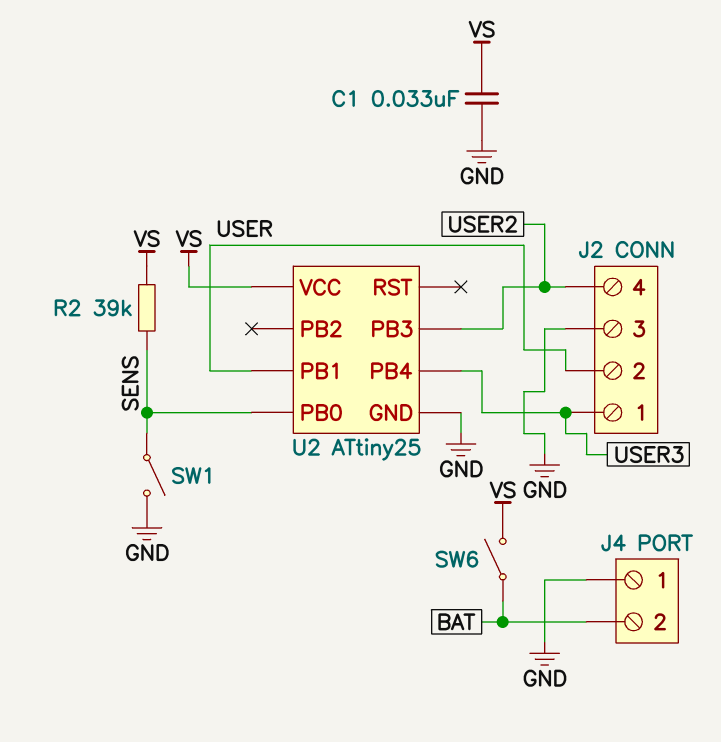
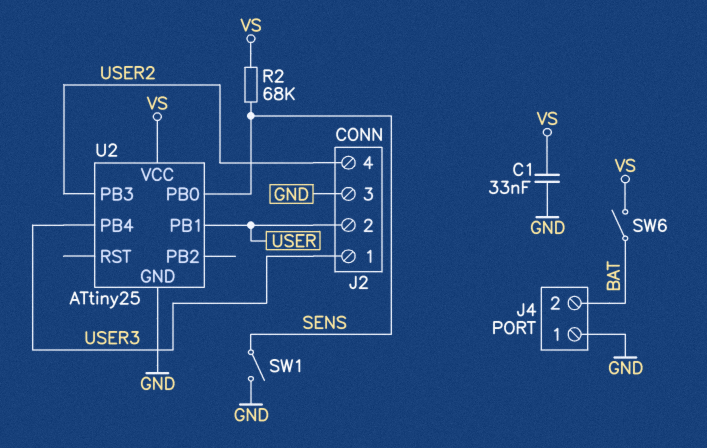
R2: 39k (SENS, VS) -> 68k (SENS, VS)

